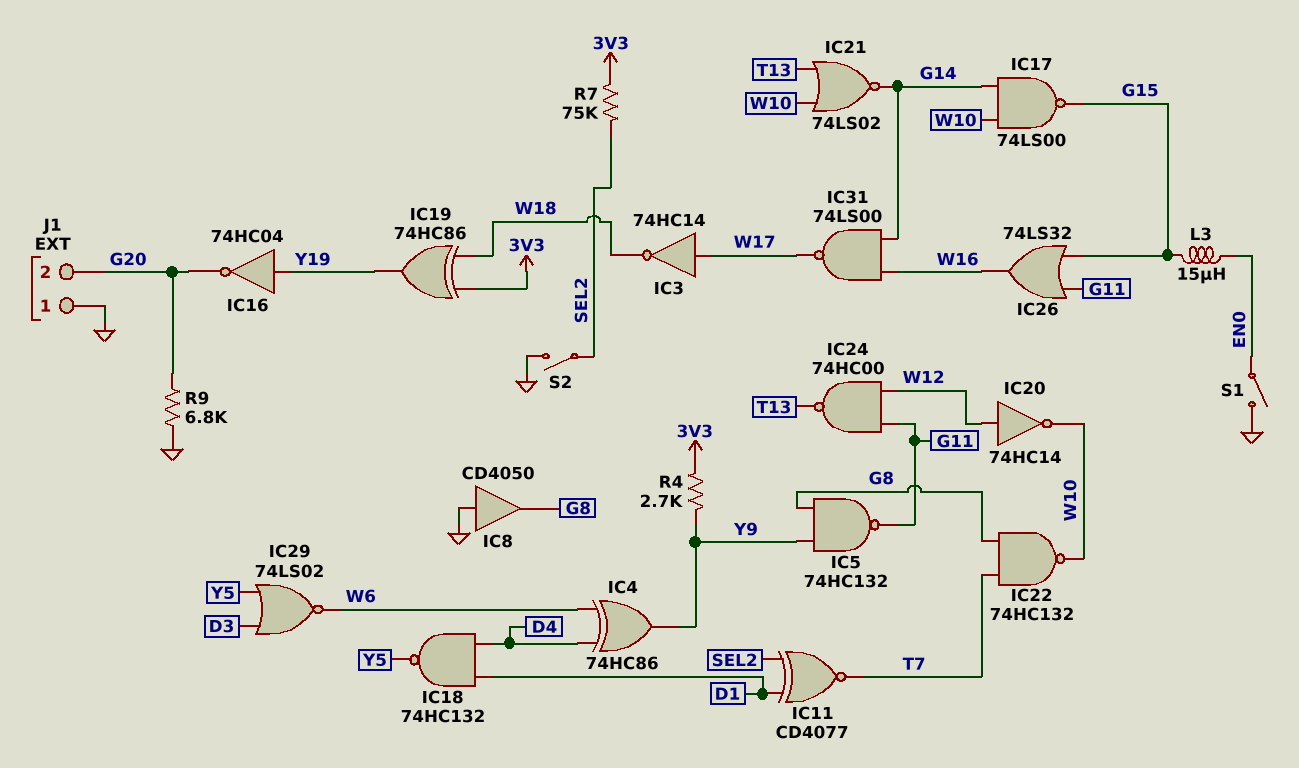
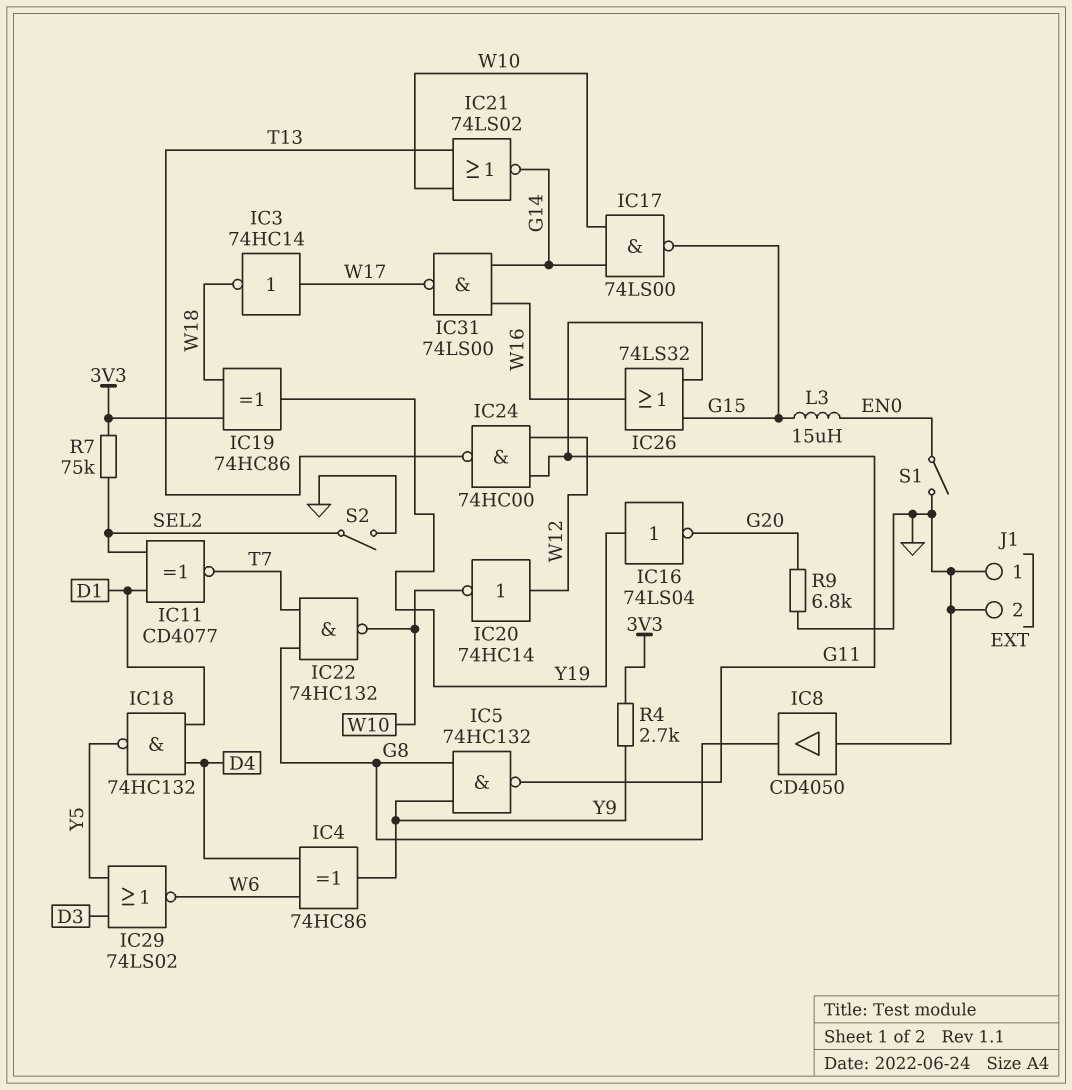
IC16: NOT 74HC04 (in Y19, out G20) -> NOT 74LS04 (in Y19, out G20)
J1 pin 2: G20 -> GND

